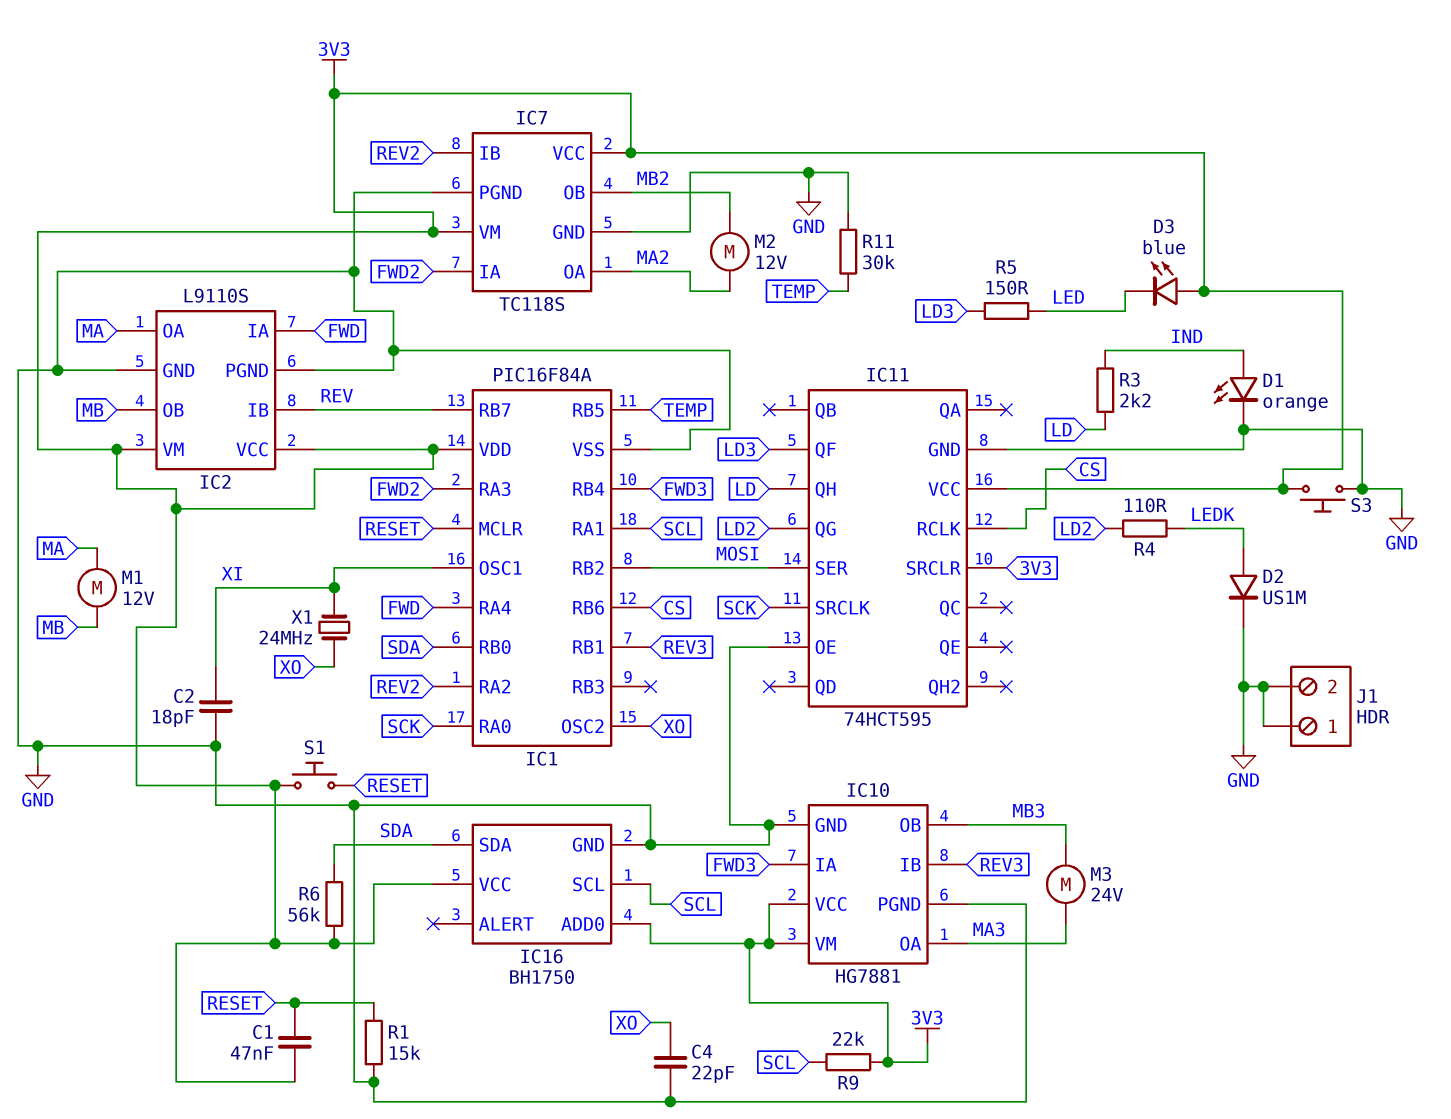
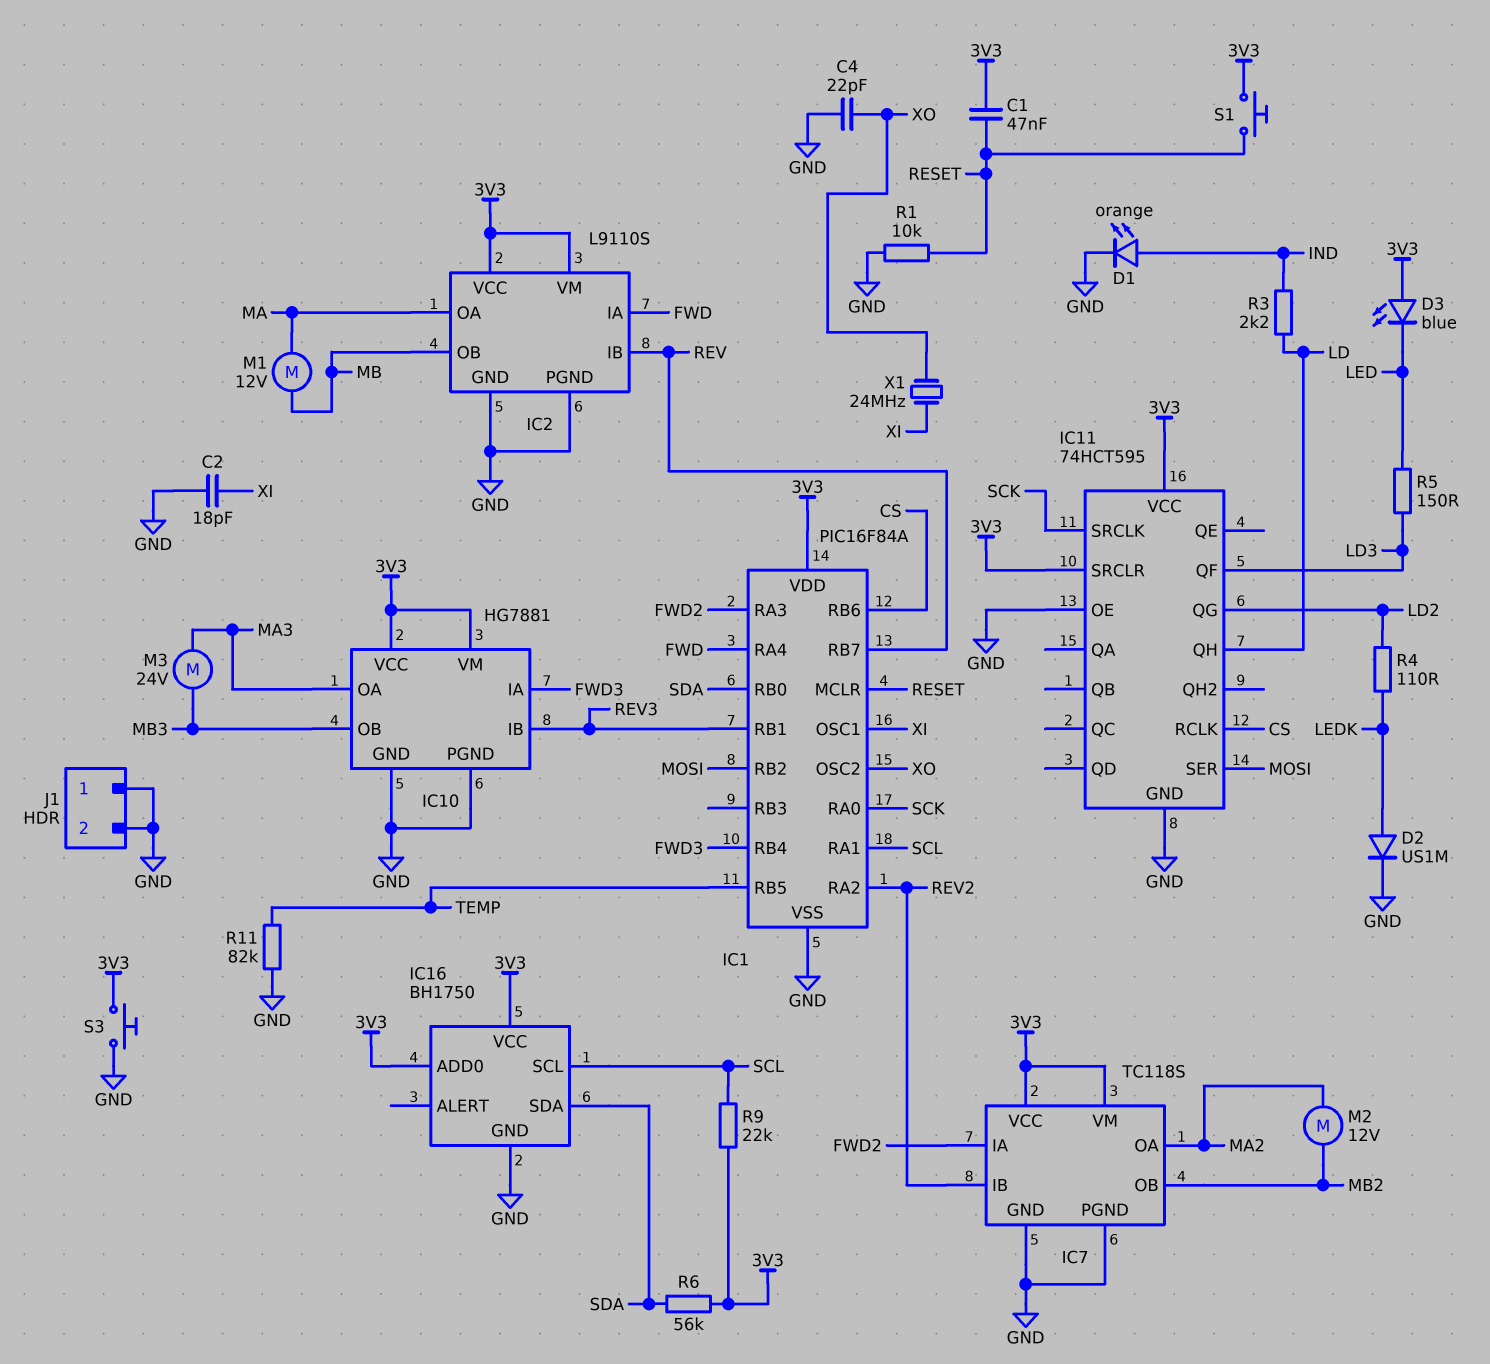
R1: 15k (GND, RESET) -> 10k (GND, RESET)
R11: 30k (GND, TEMP) -> 82k (GND, TEMP)

